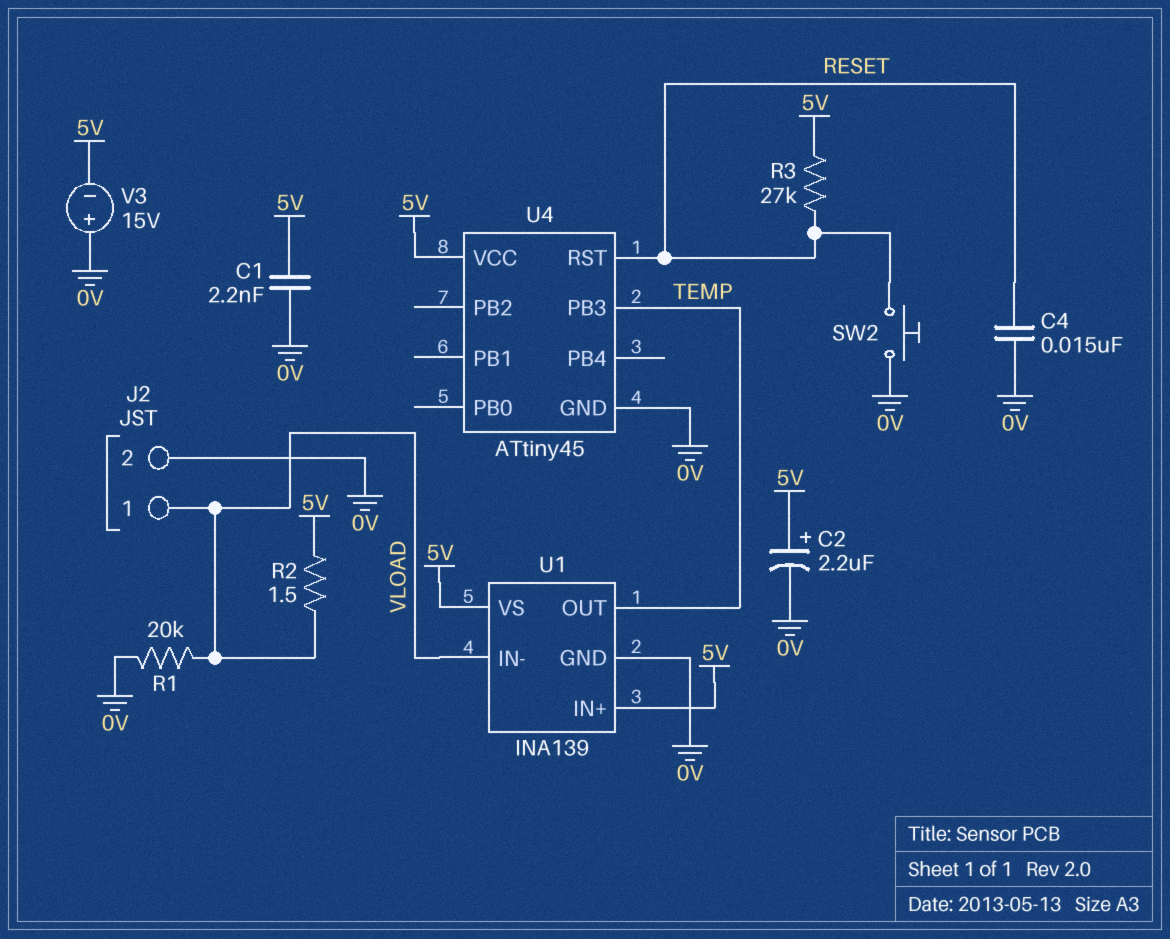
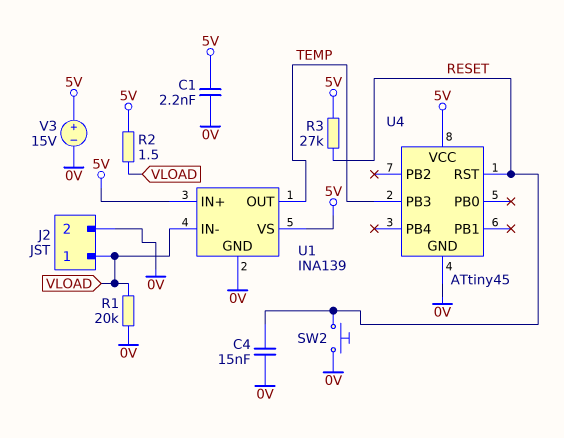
C2: 2.2uF (plus 5V, minus 0V) -> none
V3: 15V (plus 0V, minus 5V) -> 15V (plus 5V, minus 0V)

